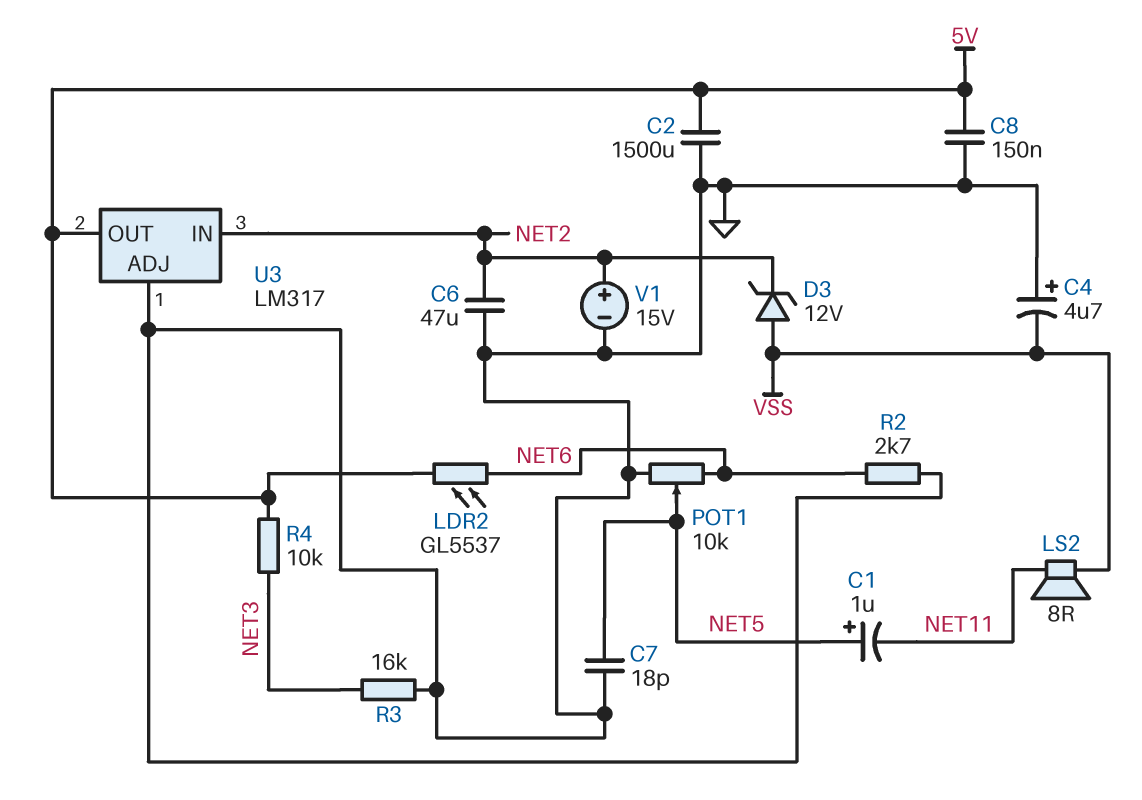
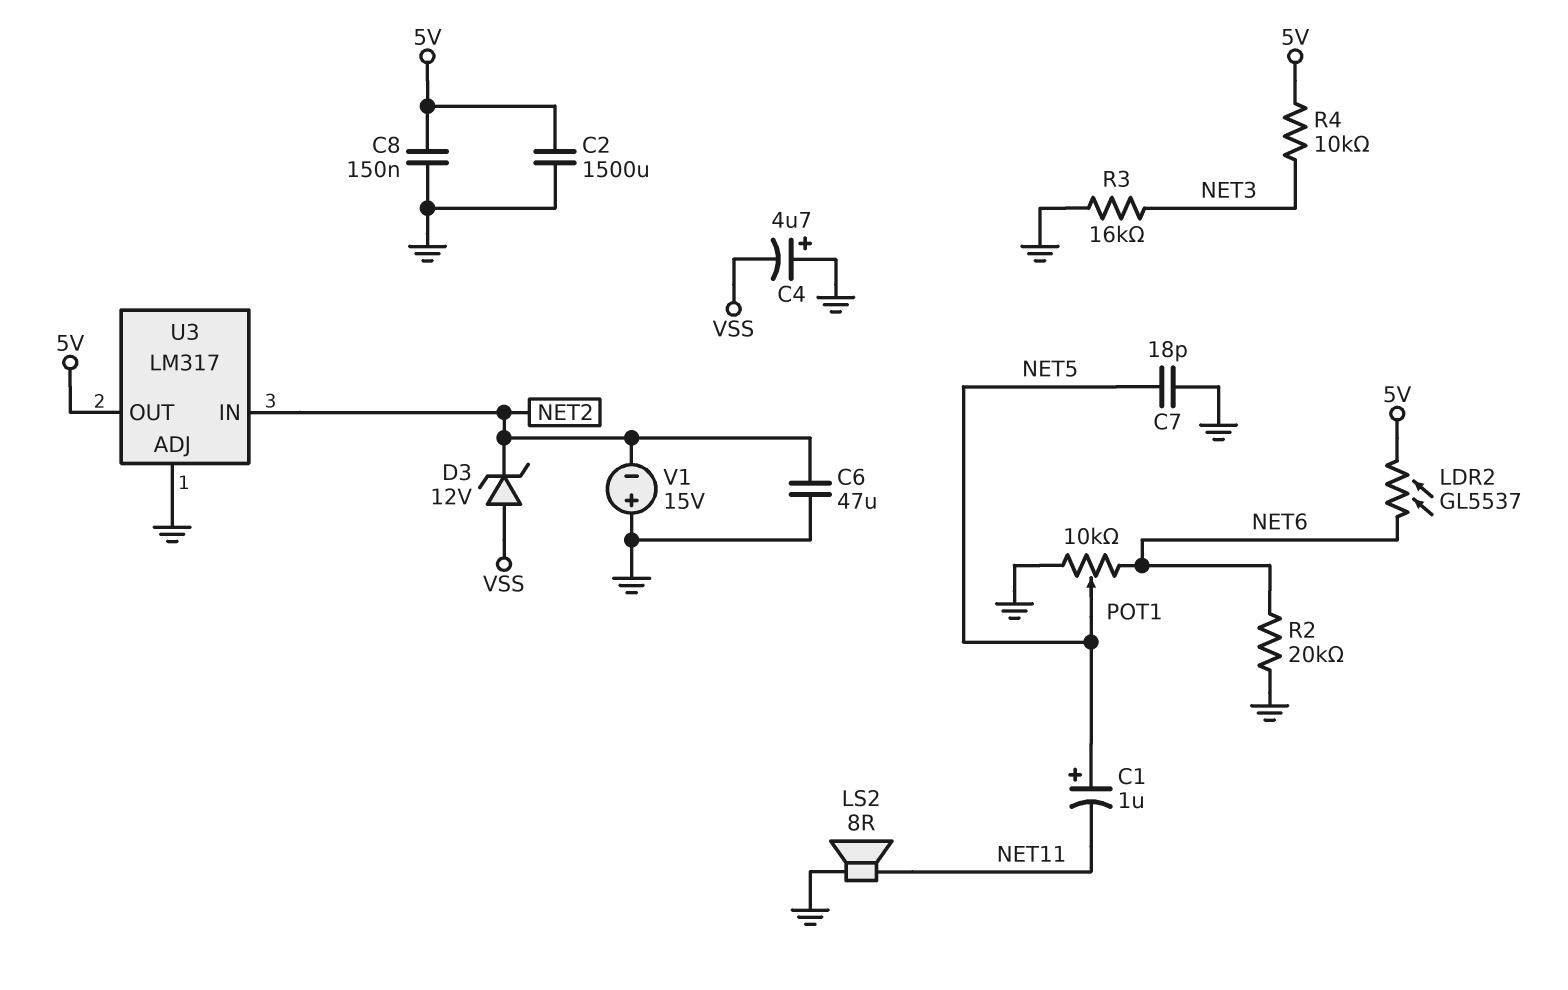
LS2: speaker 8R (NET11, VSS) -> speaker 8R (GND, NET11)
R2: 2.7k (GND, NET6) -> 20k (GND, NET6)
V1: 15V (plus NET2, minus GND) -> 15V (plus GND, minus NET2)

